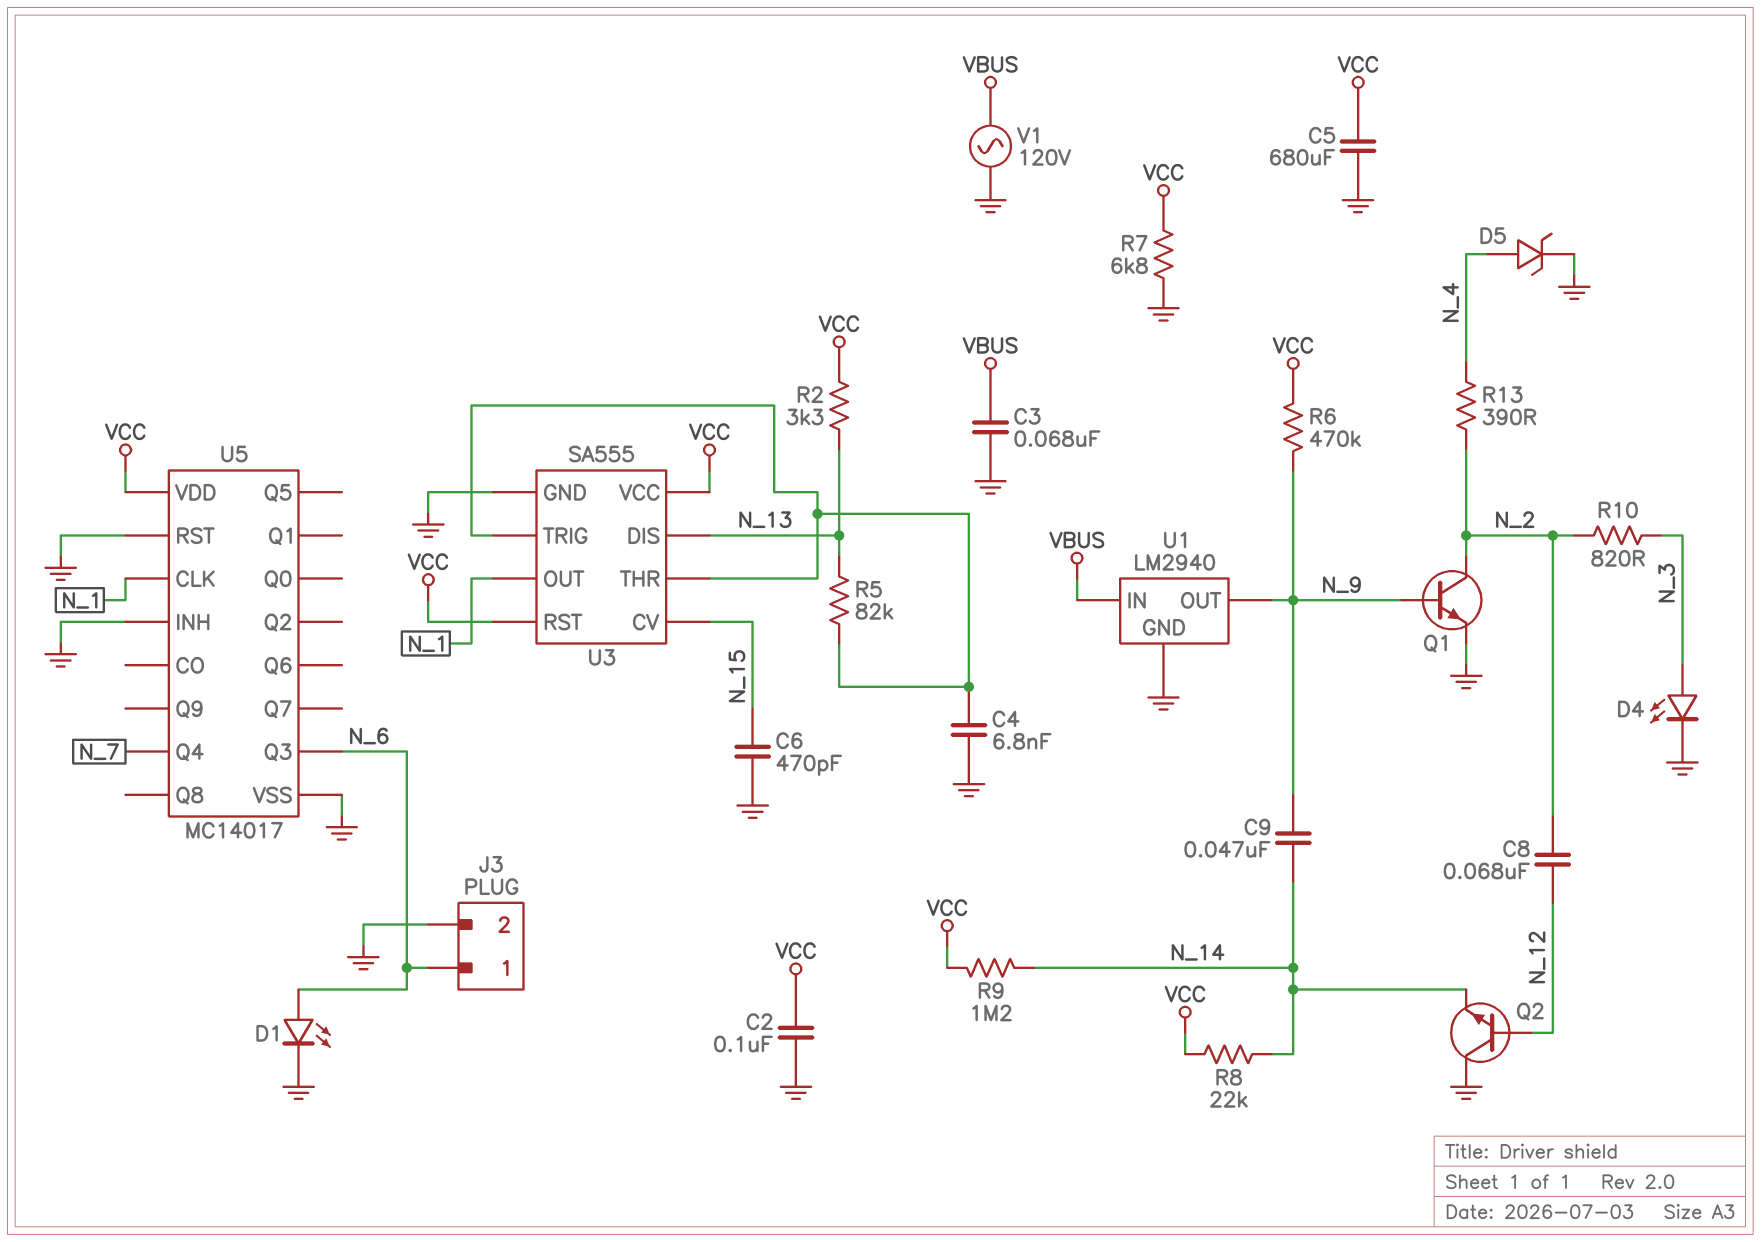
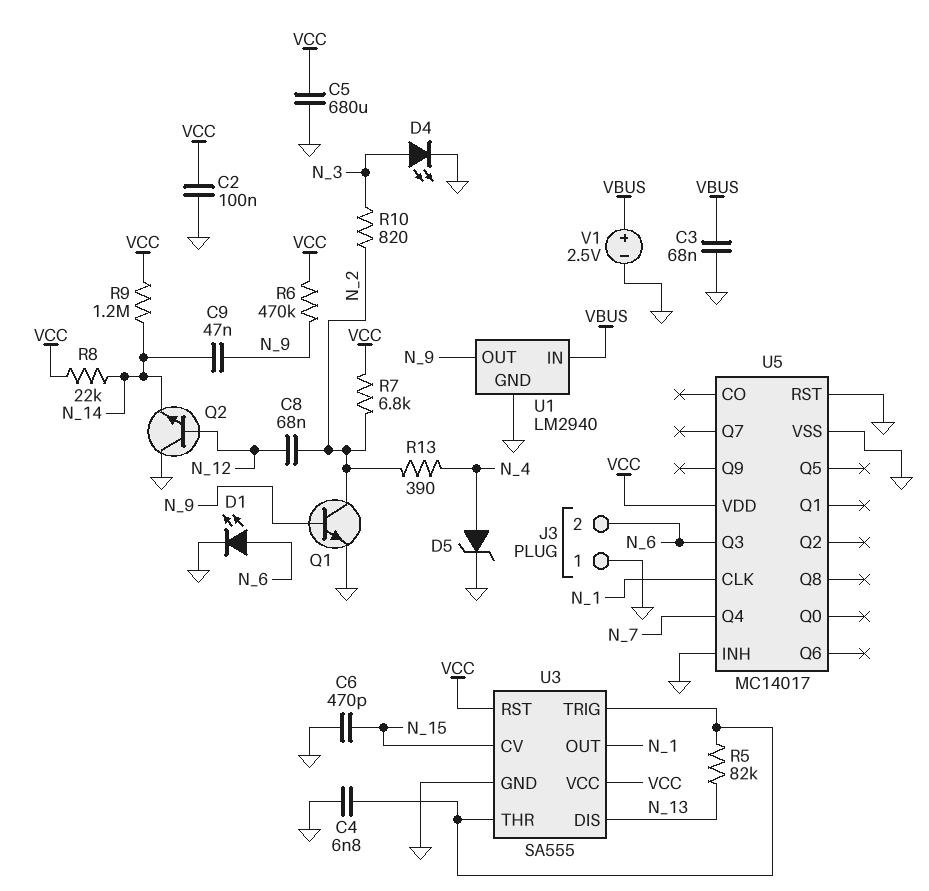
J3 pin 1: N_6 -> GND
J3 pin 2: GND -> N_6
R2: 3.3k (N_13, VCC) -> none
R7: 6.8k (GND, VCC) -> 6.8k (N_2, VCC)
V1: AC 120V (GND, VBUS) -> 2.5V (plus VBUS, minus GND)

